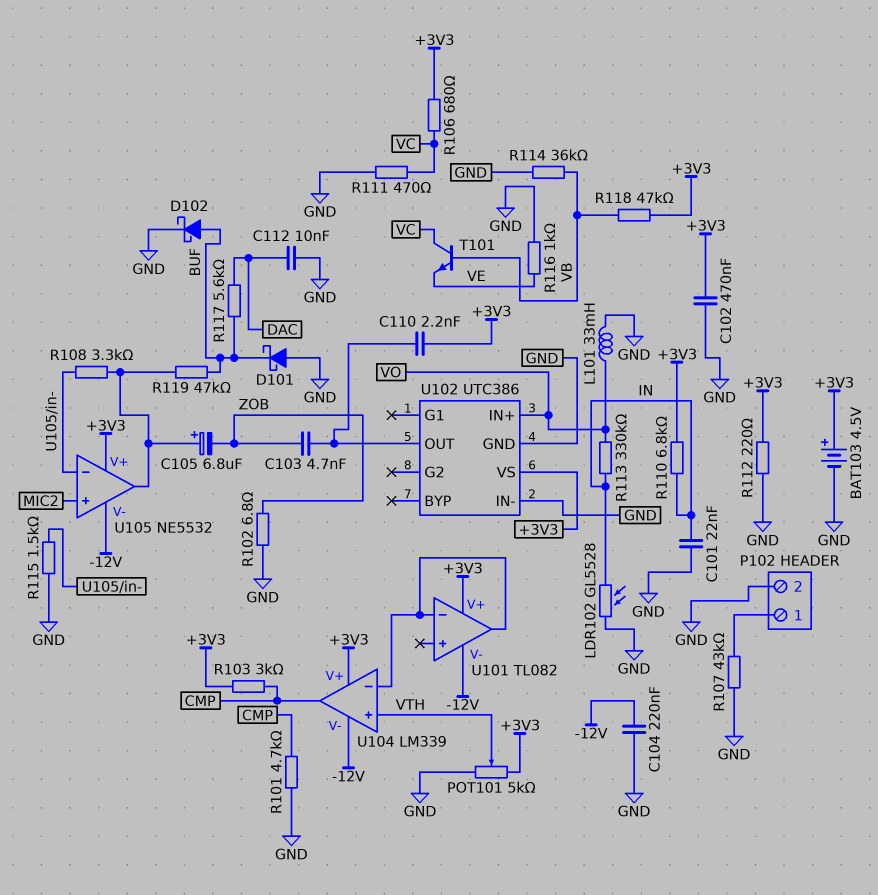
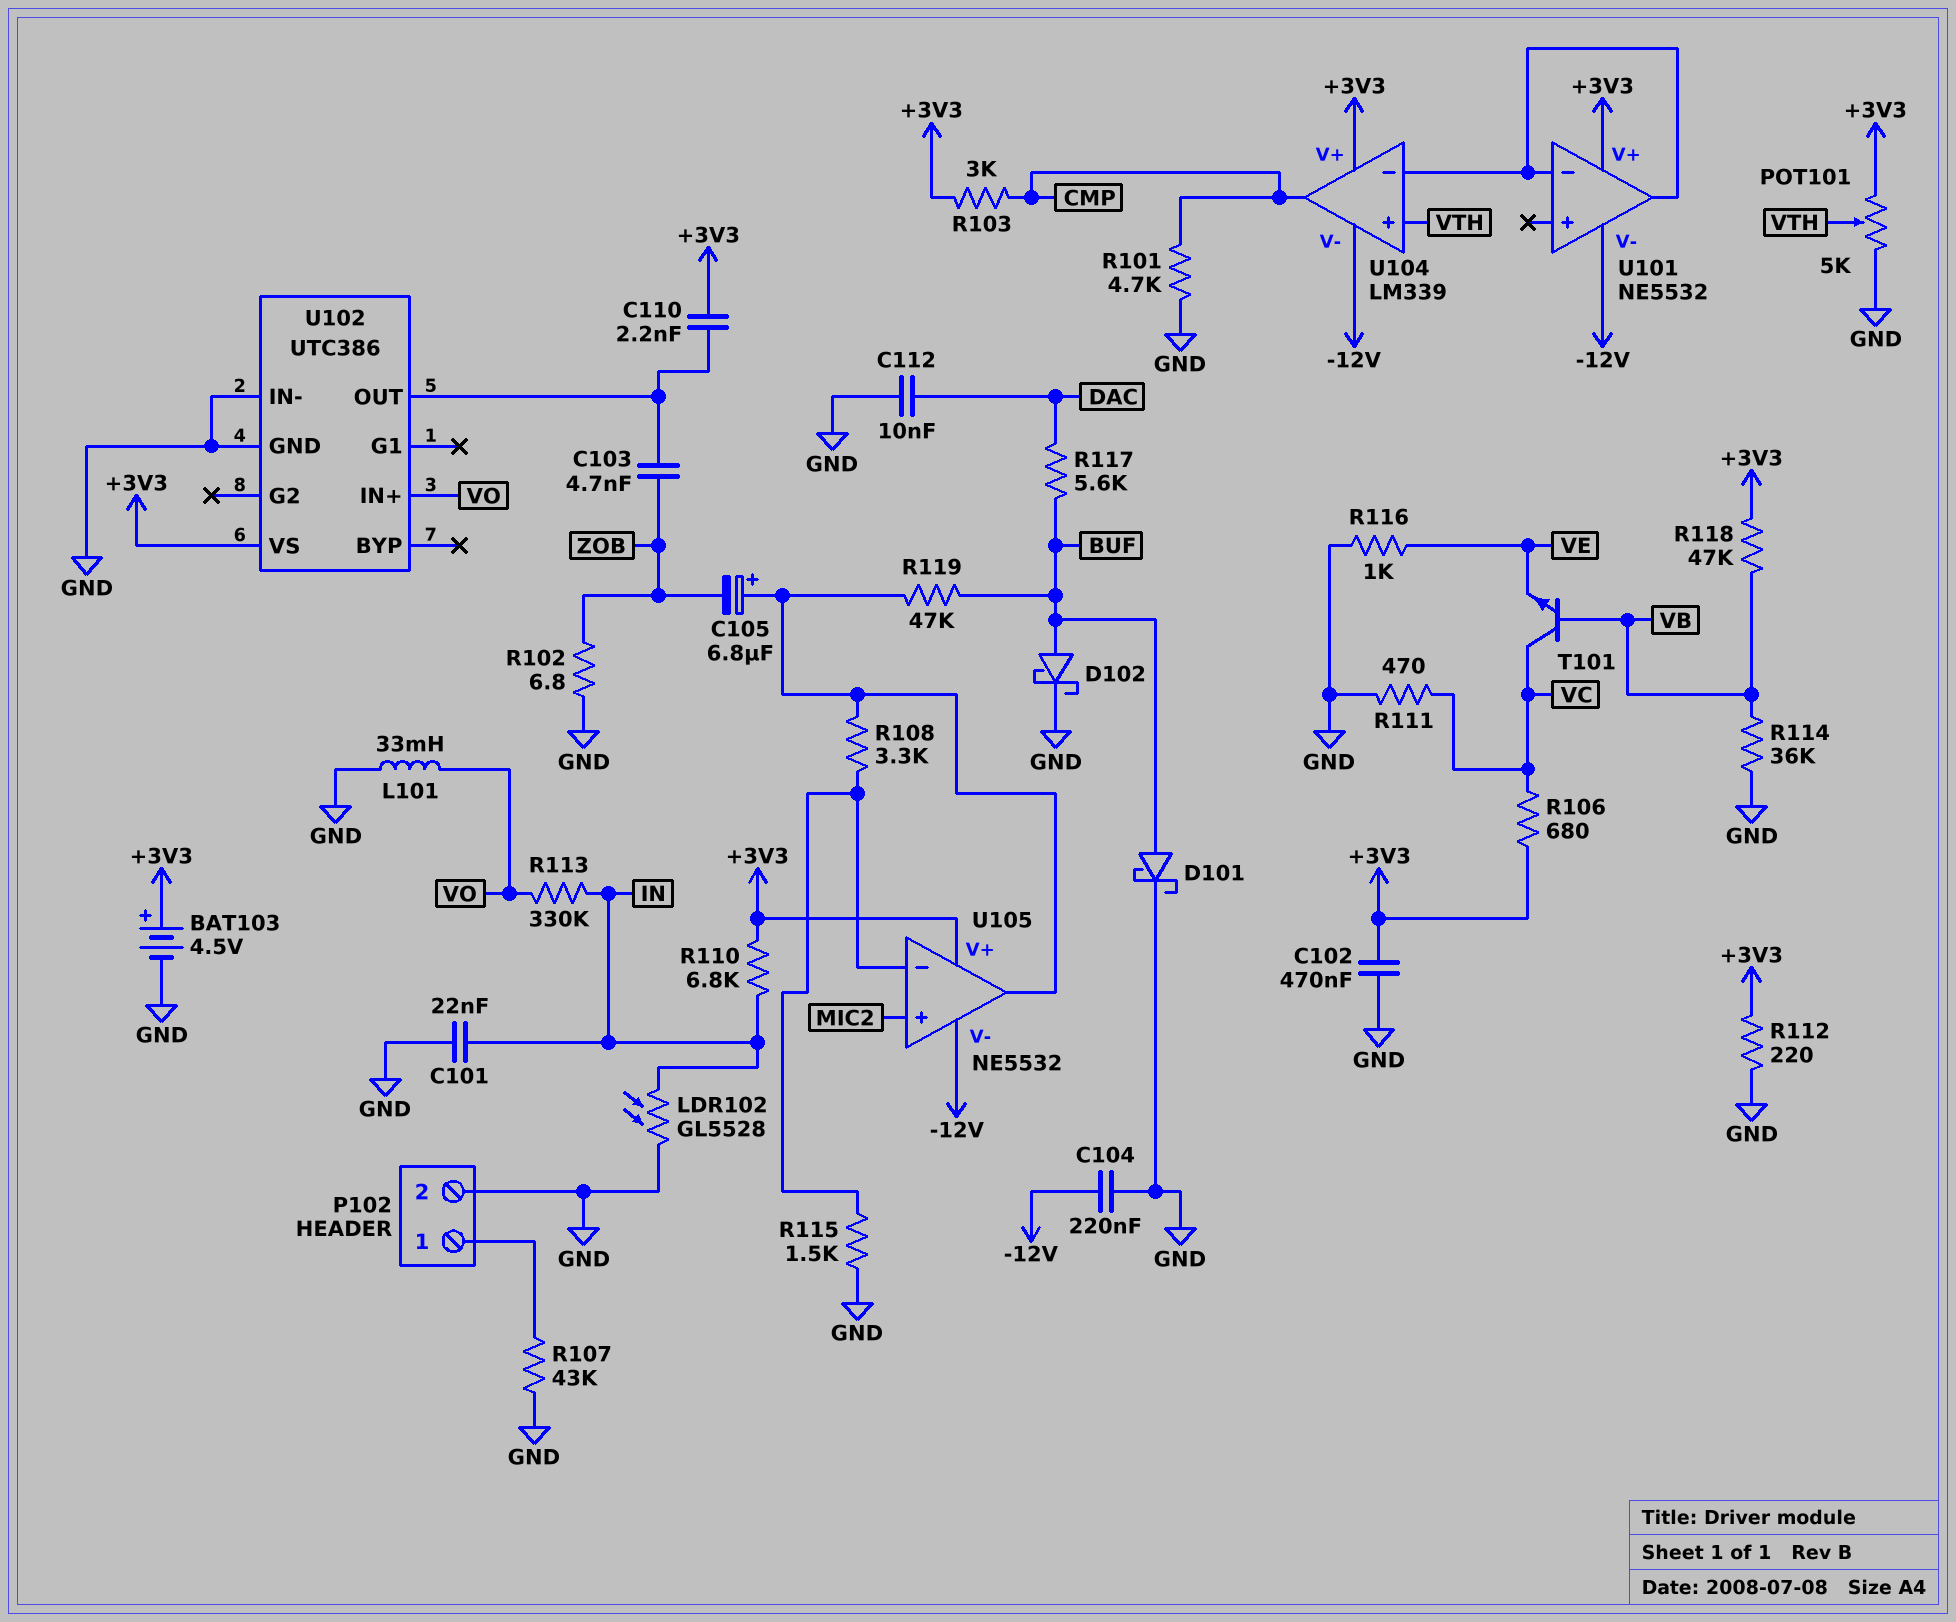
D101: schottky (A GND, K BUF) -> schottky (A BUF, K GND)
U101: TL082 -> NE5532

